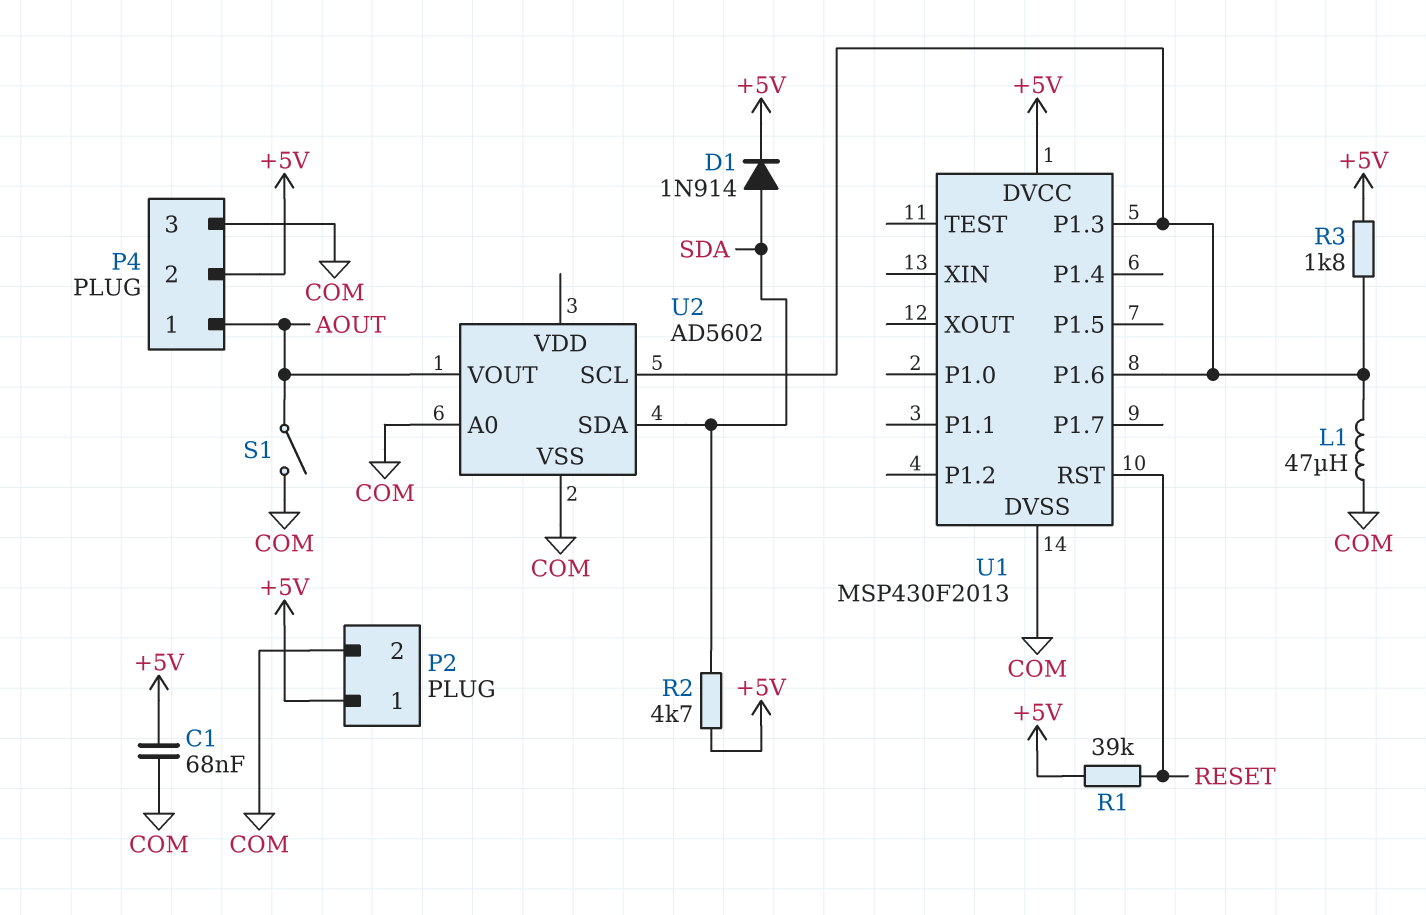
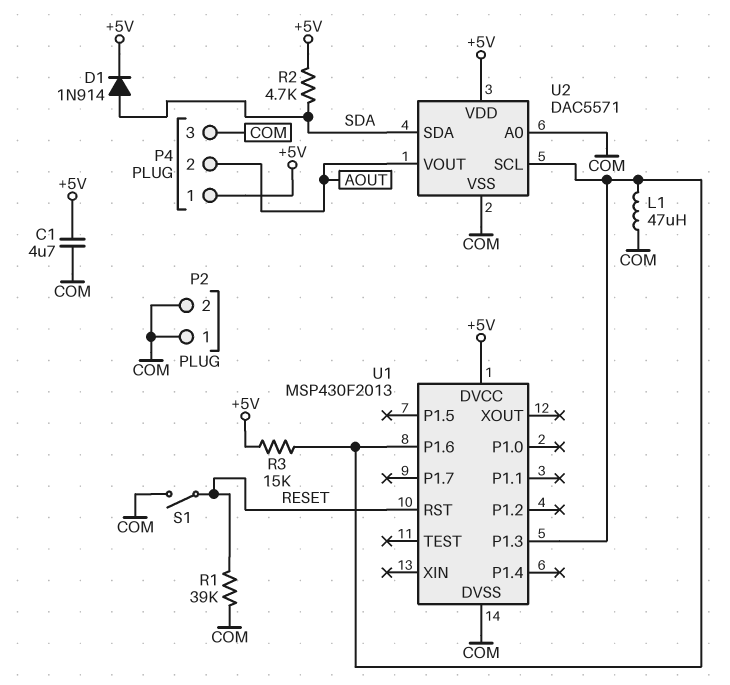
C1: 68nF (+5V, COM) -> 4.7uF (+5V, COM)
P2 pin 1: +5V -> COM
P4 pin 1: AOUT -> +5V
P4 pin 2: +5V -> AOUT
R1: 39k (+5V, RESET) -> 39k (COM, RESET)
R3: 1.8k (+5V, U1/P1.3) -> 15k (+5V, U1/P1.3)
S1: switch (AOUT, COM) -> switch (COM, RESET)
U2: AD5602 -> DAC5571
U2 pin VDD: none -> +5V

